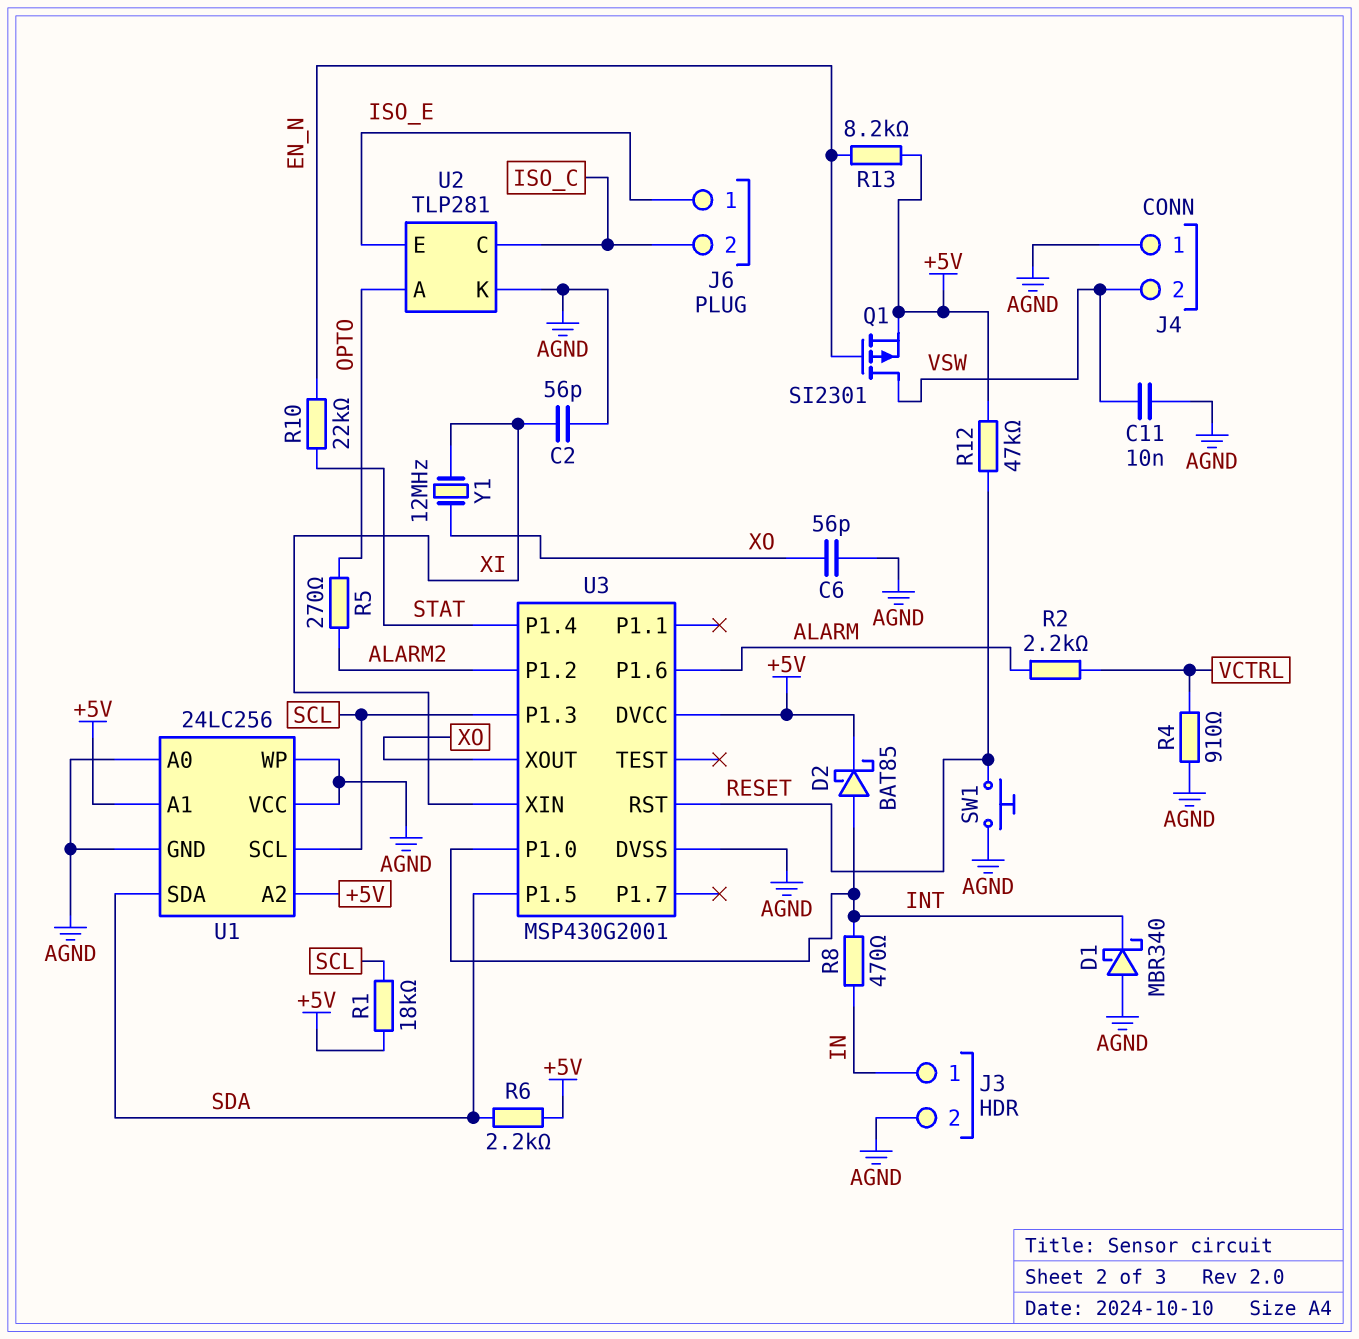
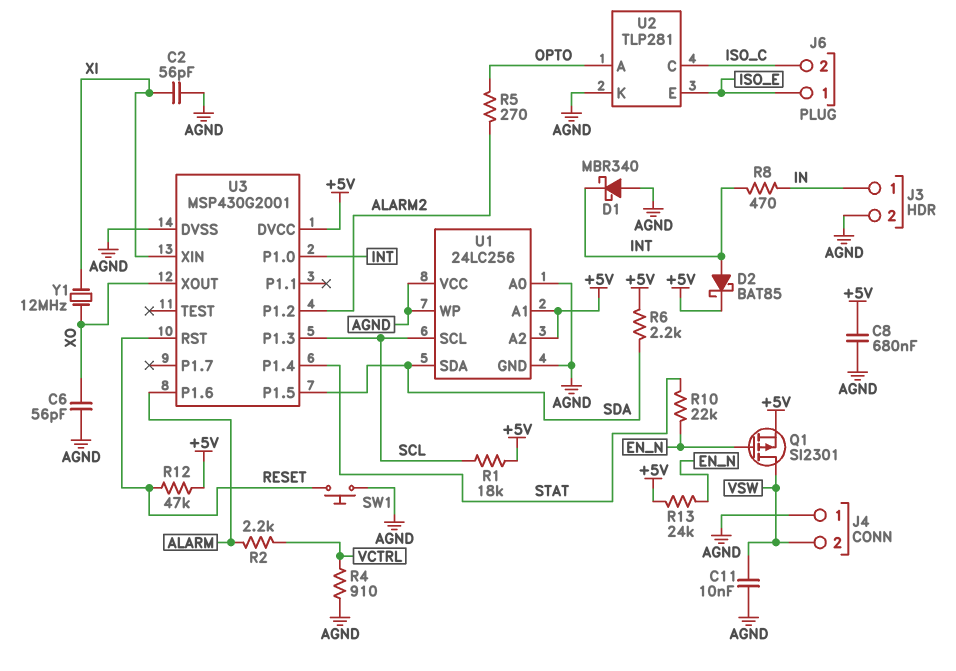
C8: none -> 680nF (+5V, AGND)
R13: 8.2k (+5V, EN_N) -> 24k (+5V, EN_N)

